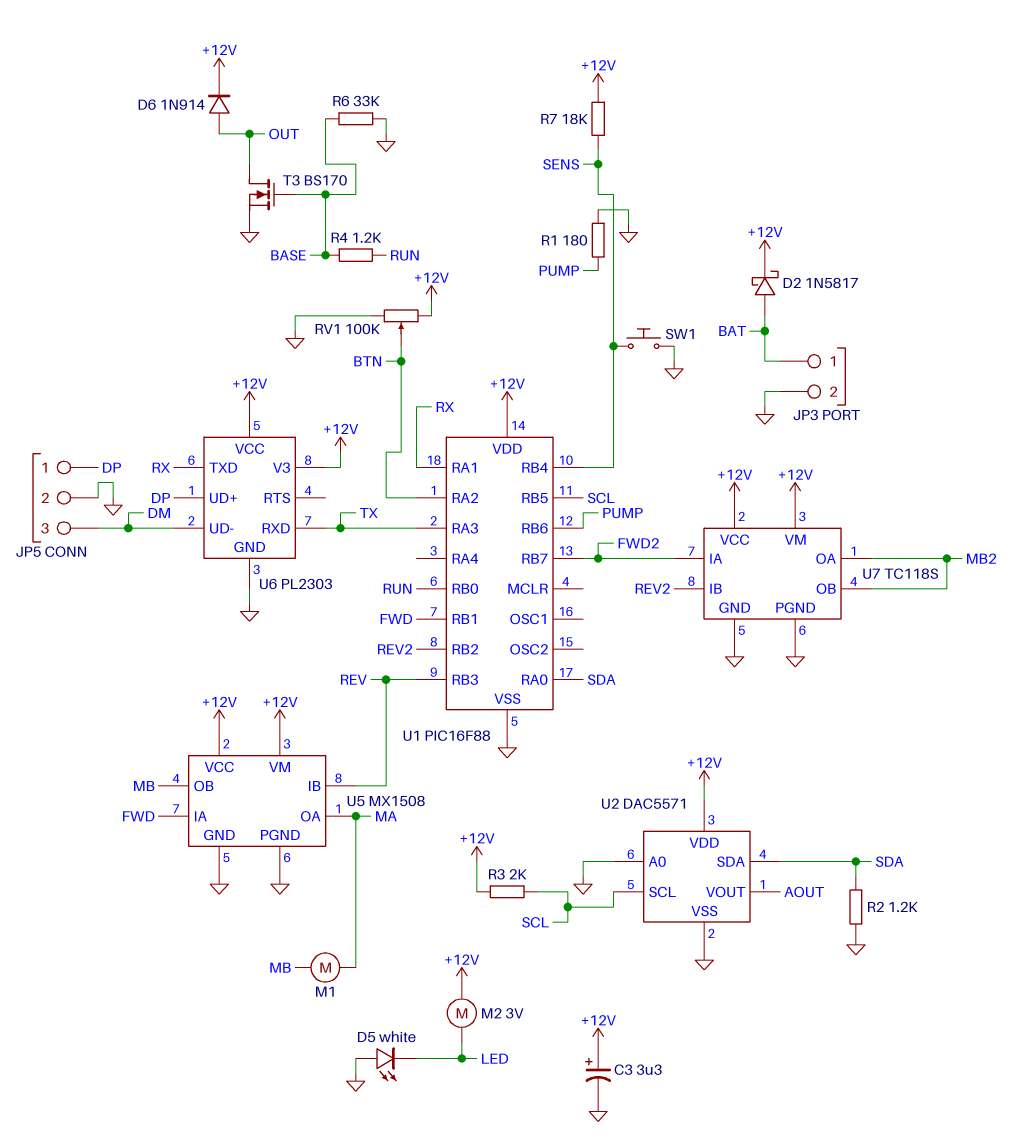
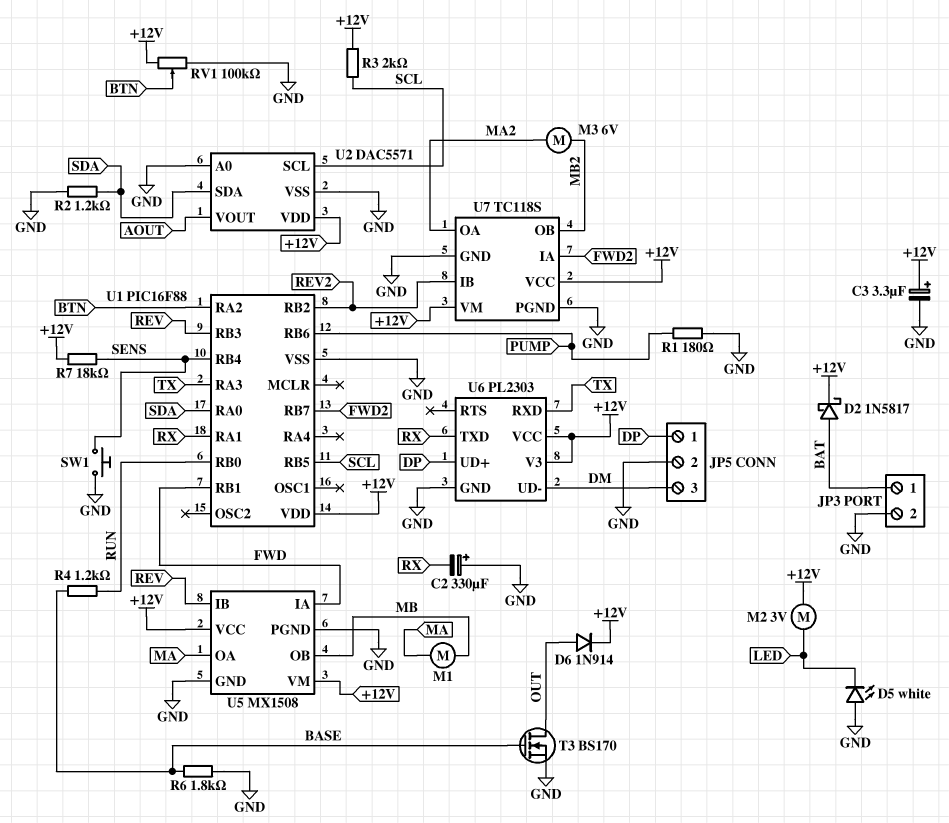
C2: none -> 330uF (plus GND, minus RX)
M3: none -> motor 6V (MA2, MB2)
R6: 33k (BASE, GND) -> 1.8k (BASE, GND)
U7 pin OA: MB2 -> MA2

